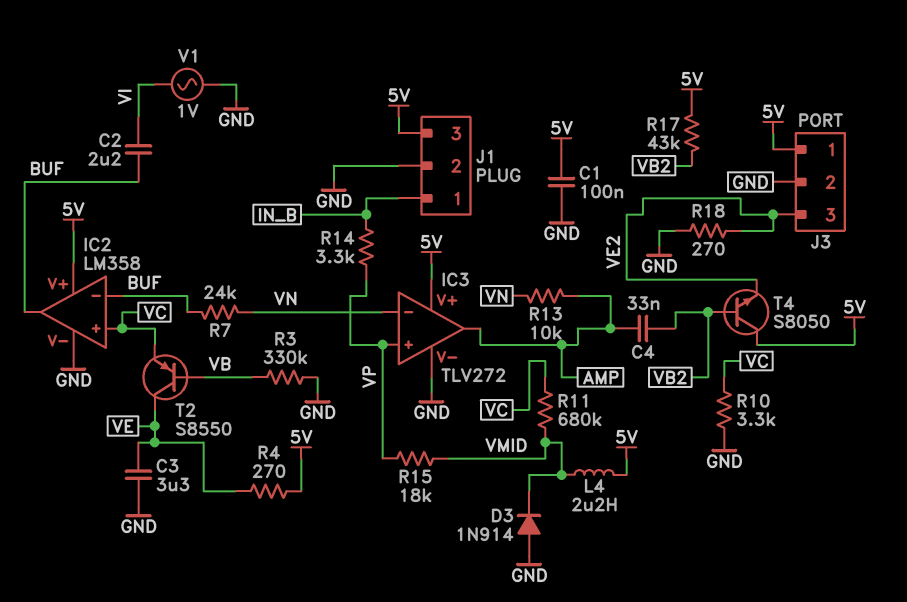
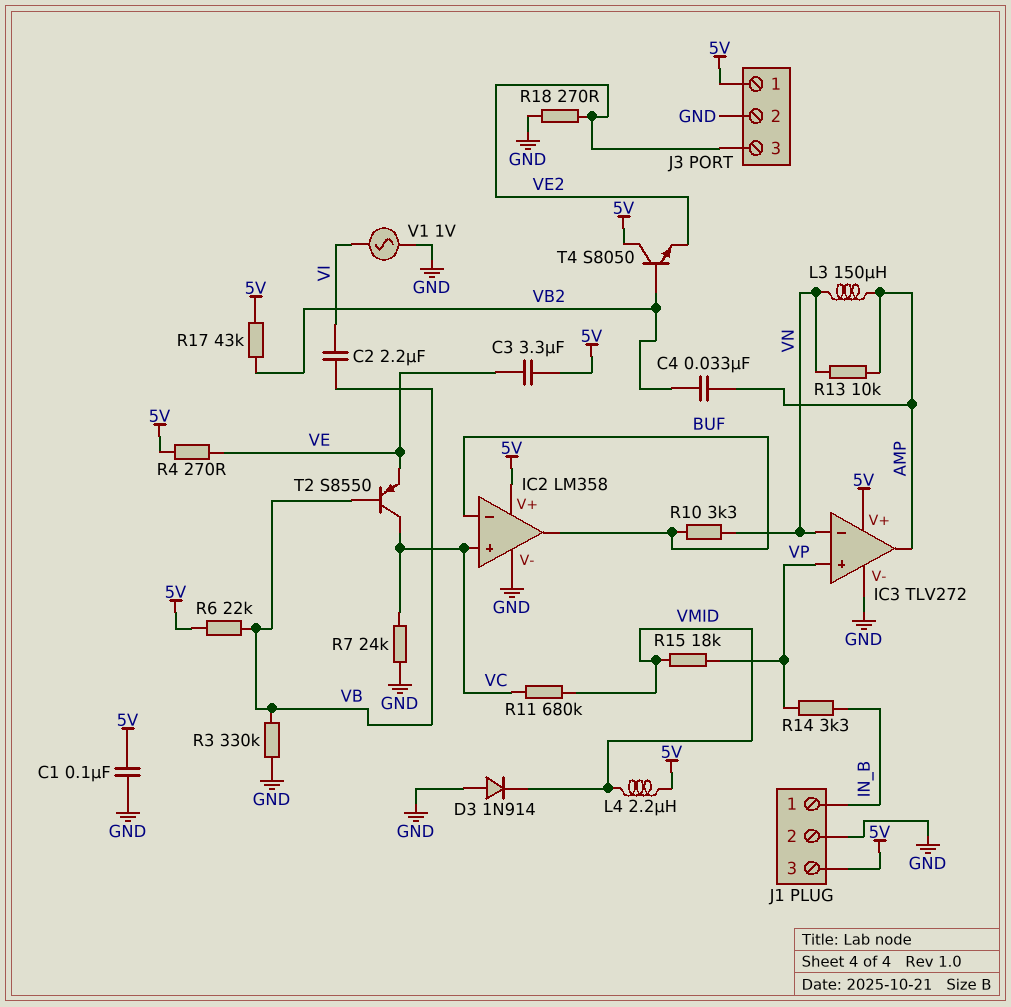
C2: 2.2uF (BUF, VI) -> 2.2uF (VB, VI)
C3: 3.3uF (GND, VE) -> 3.3uF (5V, VE)
L3: none -> 150uH (AMP, VN)
R6: none -> 22k (5V, VB)
R7: 24k (BUF, VN) -> 24k (GND, VC)
R10: 3.3k (GND, VC) -> 3.3k (BUF, VN)
T2: PNP S8550 (B VB, C VE, E VC) -> PNP S8550 (B VB, C VC, E VE)

